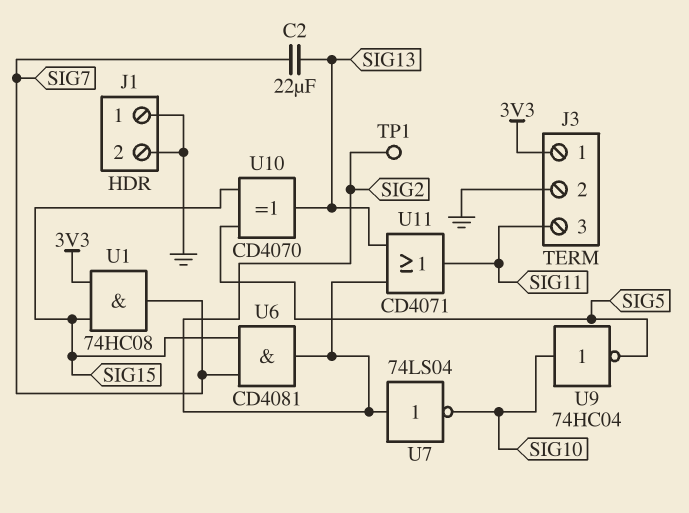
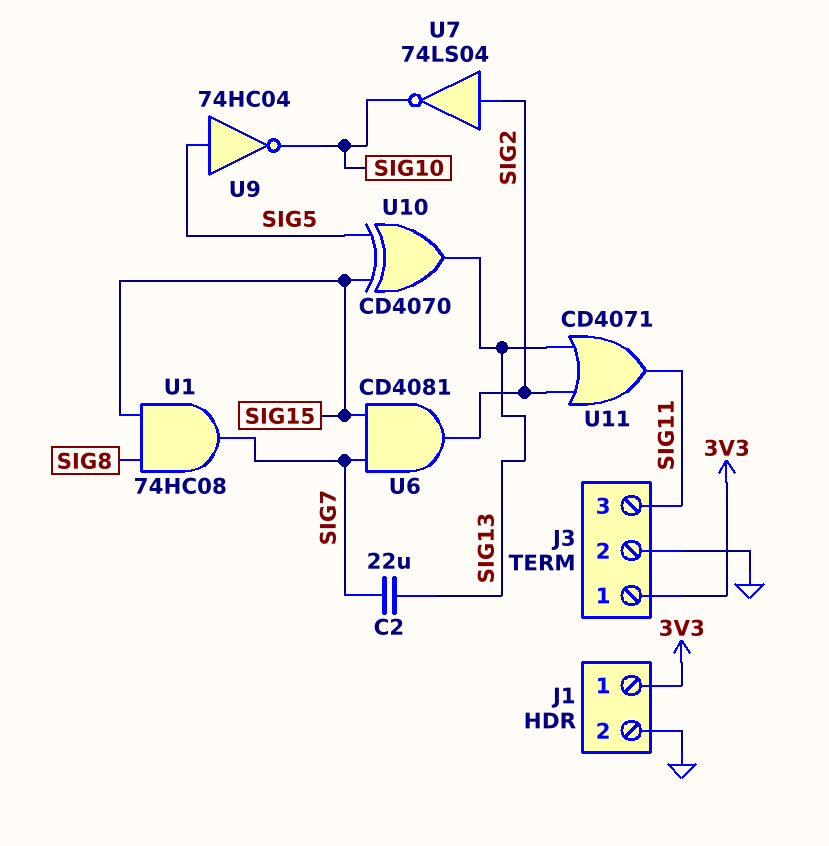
J1 pin 1: GND -> 3V3
TP1: test point (SIG2) -> none
U1: AND 74HC08 (in 3V3, in SIG15, out SIG7) -> AND 74HC08 (in SIG8, in SIG15, out SIG7)
U9: NOT 74HC04 (in SIG10, out SIG5) -> NOT 74HC04 (in SIG5, out SIG10)

